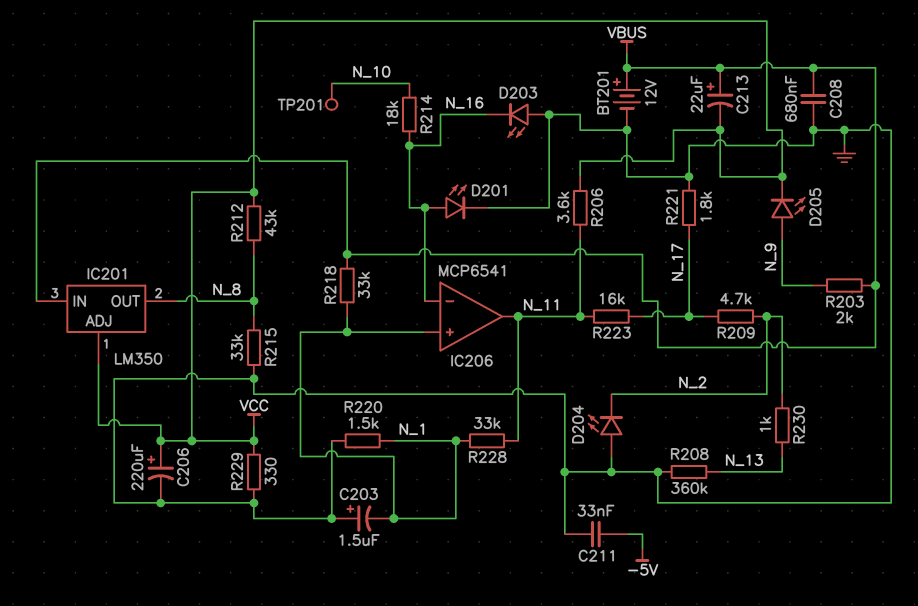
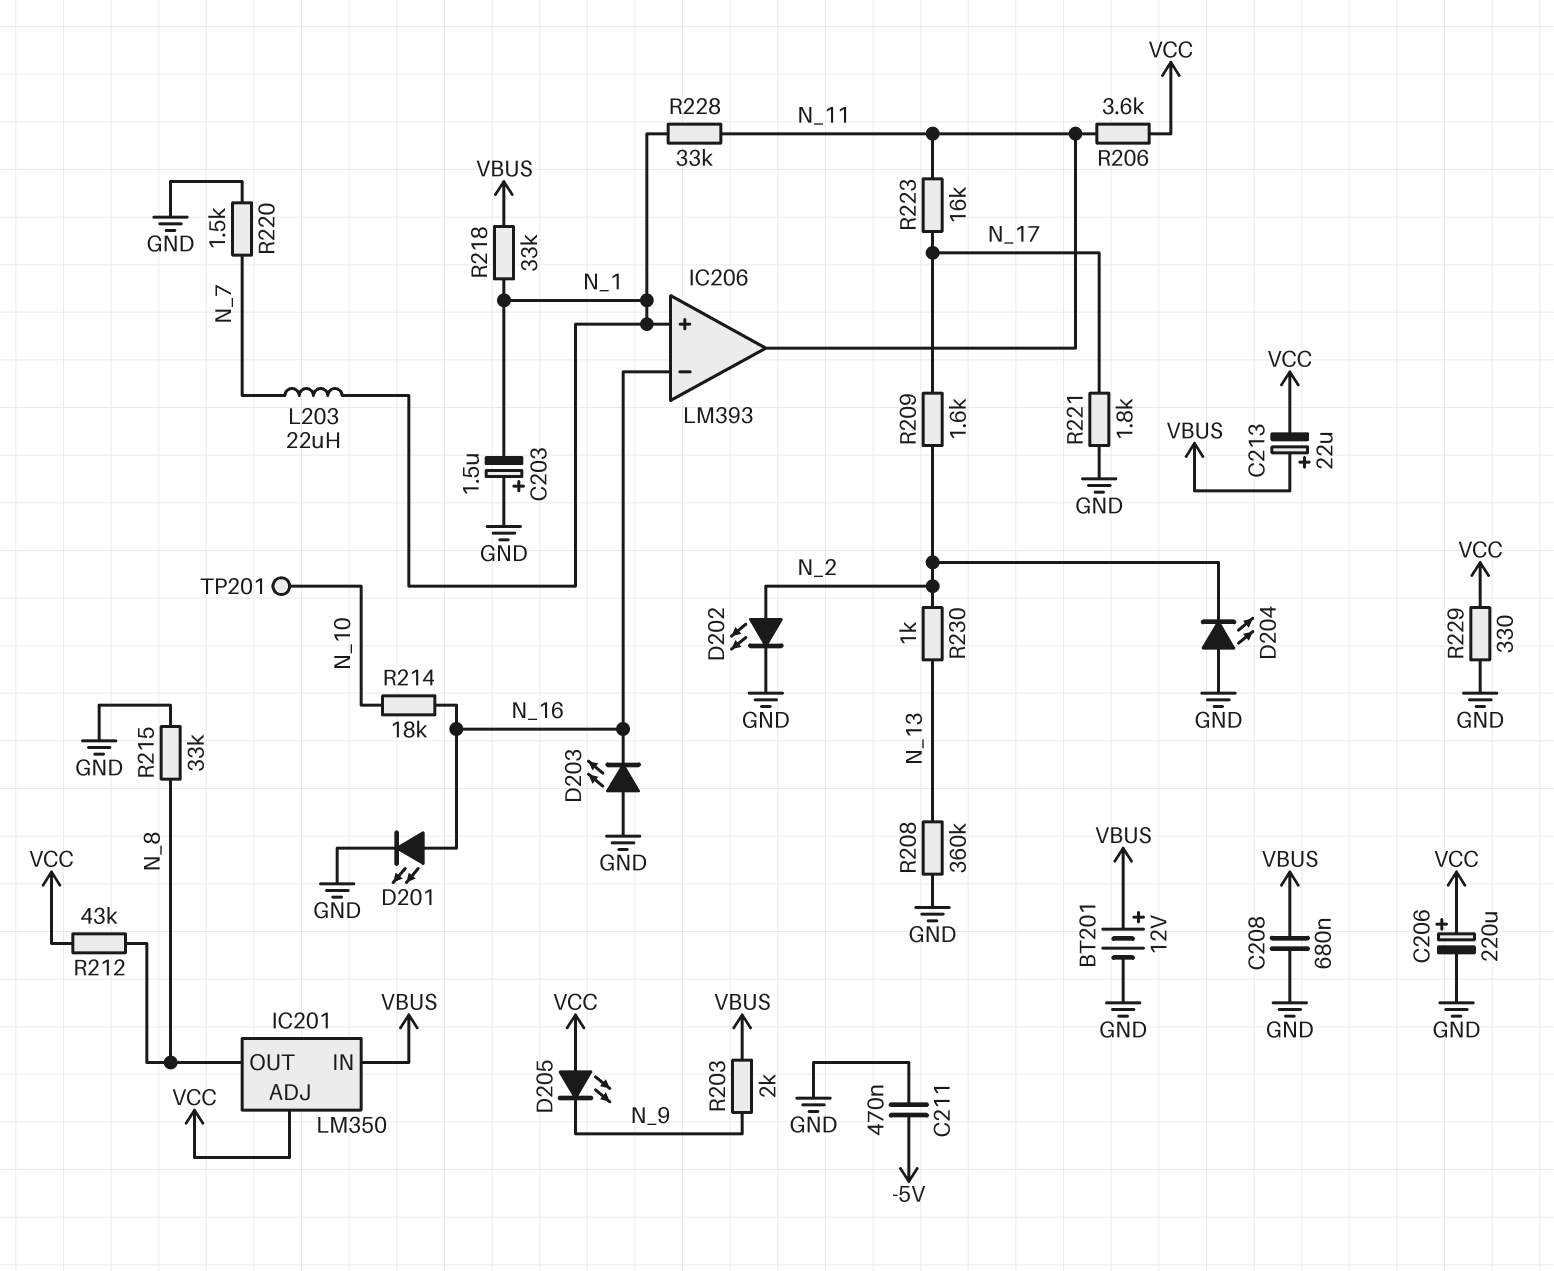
C211: 33nF (-5V, GND) -> 470nF (-5V, GND)
D202: none -> LED (A N_2, K GND)
D205: LED (A N_9, K VCC) -> LED (A VCC, K N_9)
IC206: MCP6541 -> LM393
L203: none -> 22uH (N_1, N_7)
R209: 4.7k (N_2, N_17) -> 1.6k (N_2, N_17)
R220: 1.5k (GND, N_1) -> 1.5k (GND, N_7)

